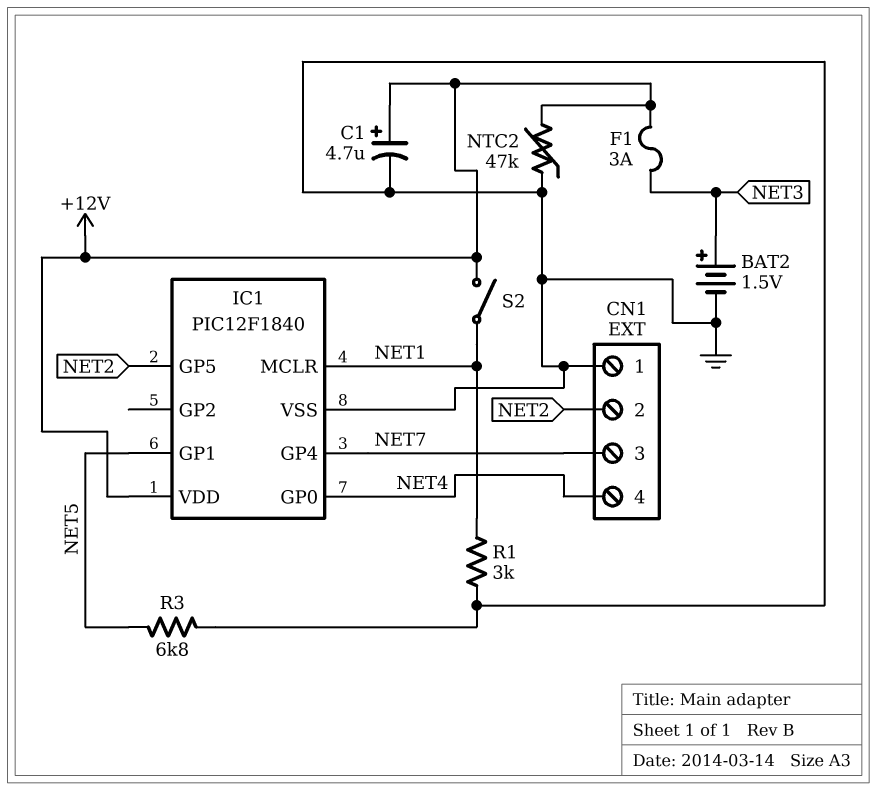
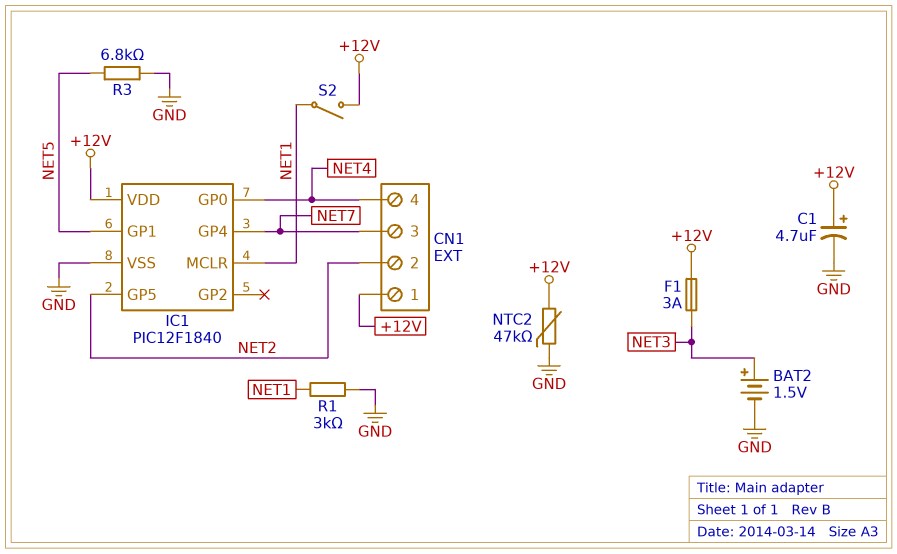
CN1 pin 1: GND -> +12V

